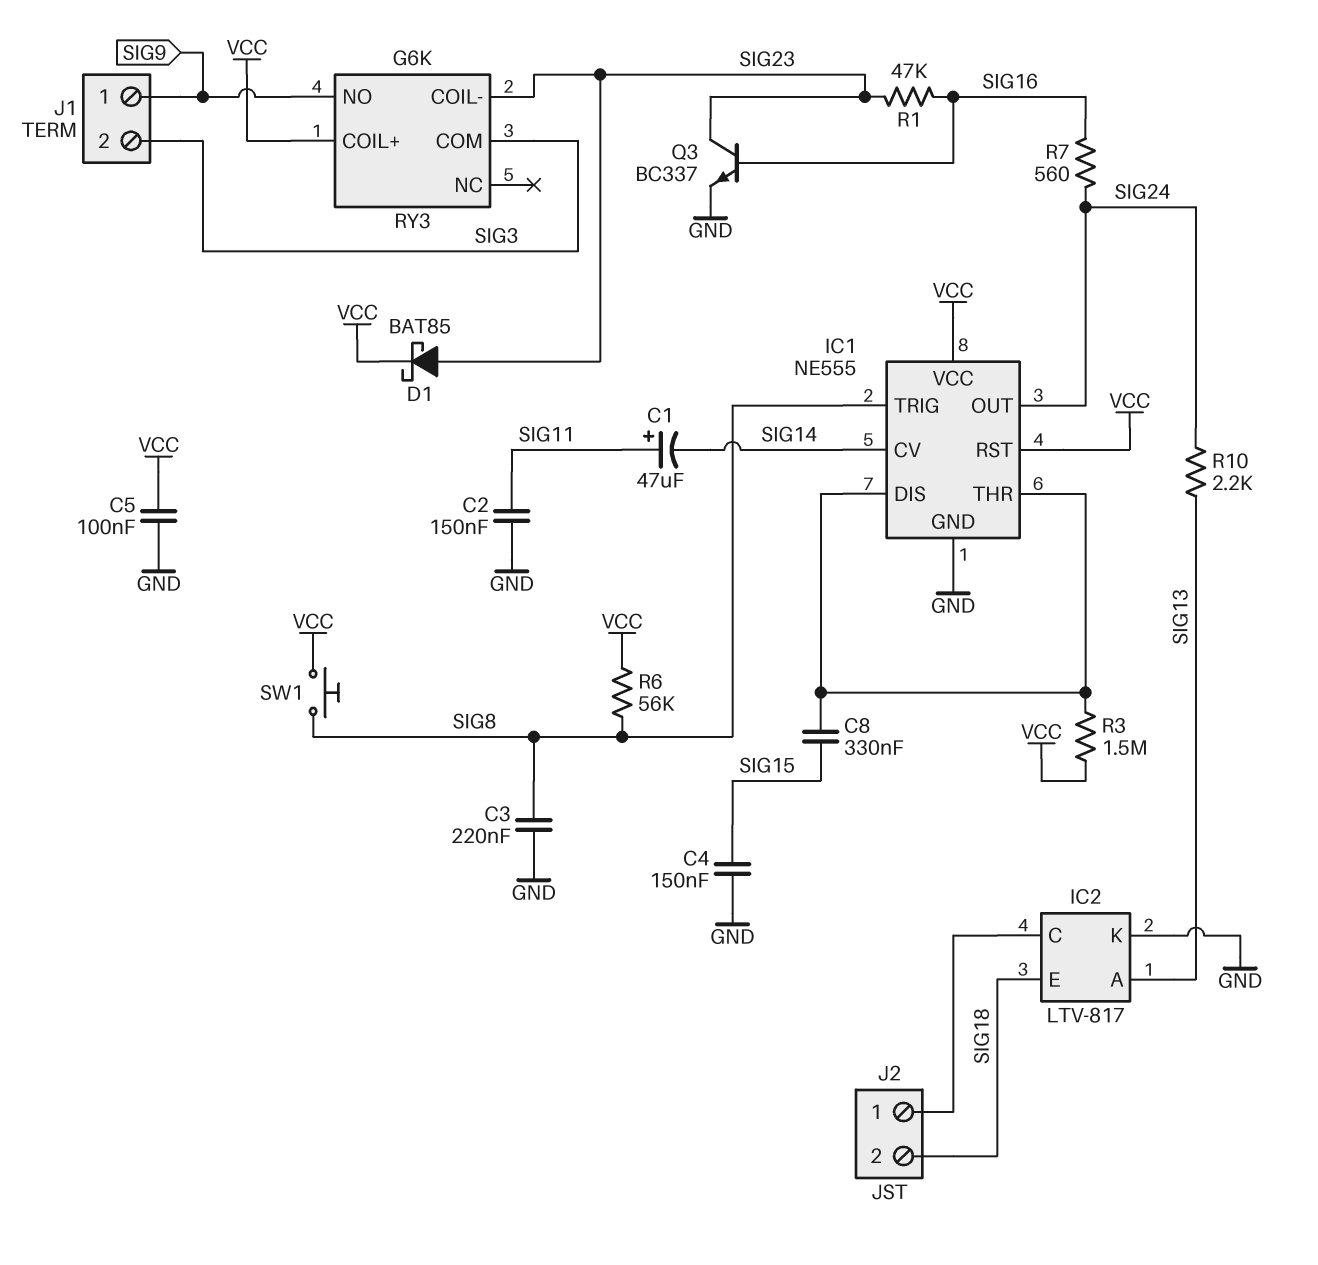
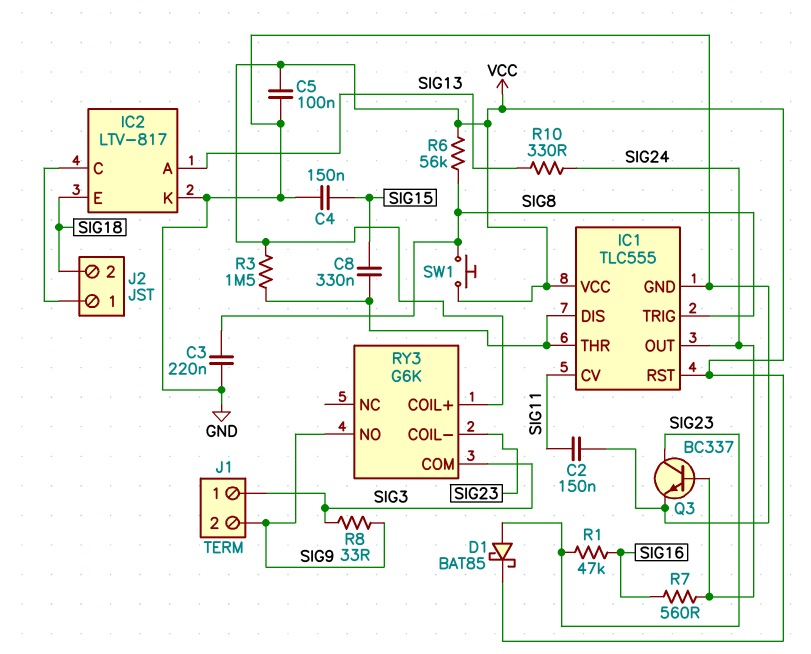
C1: 47uF (plus SIG11, minus SIG14) -> none
IC1: NE555 -> TLC555
IC1 pin CV: SIG14 -> SIG11
J1 pin 1: SIG9 -> SIG3
J1 pin 2: SIG3 -> SIG9
Q3: NPN BC337 (B SIG16, C SIG23, E GND) -> NPN BC337 (B SIG24, C SIG23, E GND)
R8: none -> 33 (SIG3, SIG9)
R10: 2.2k (SIG13, SIG24) -> 330 (SIG13, SIG24)

